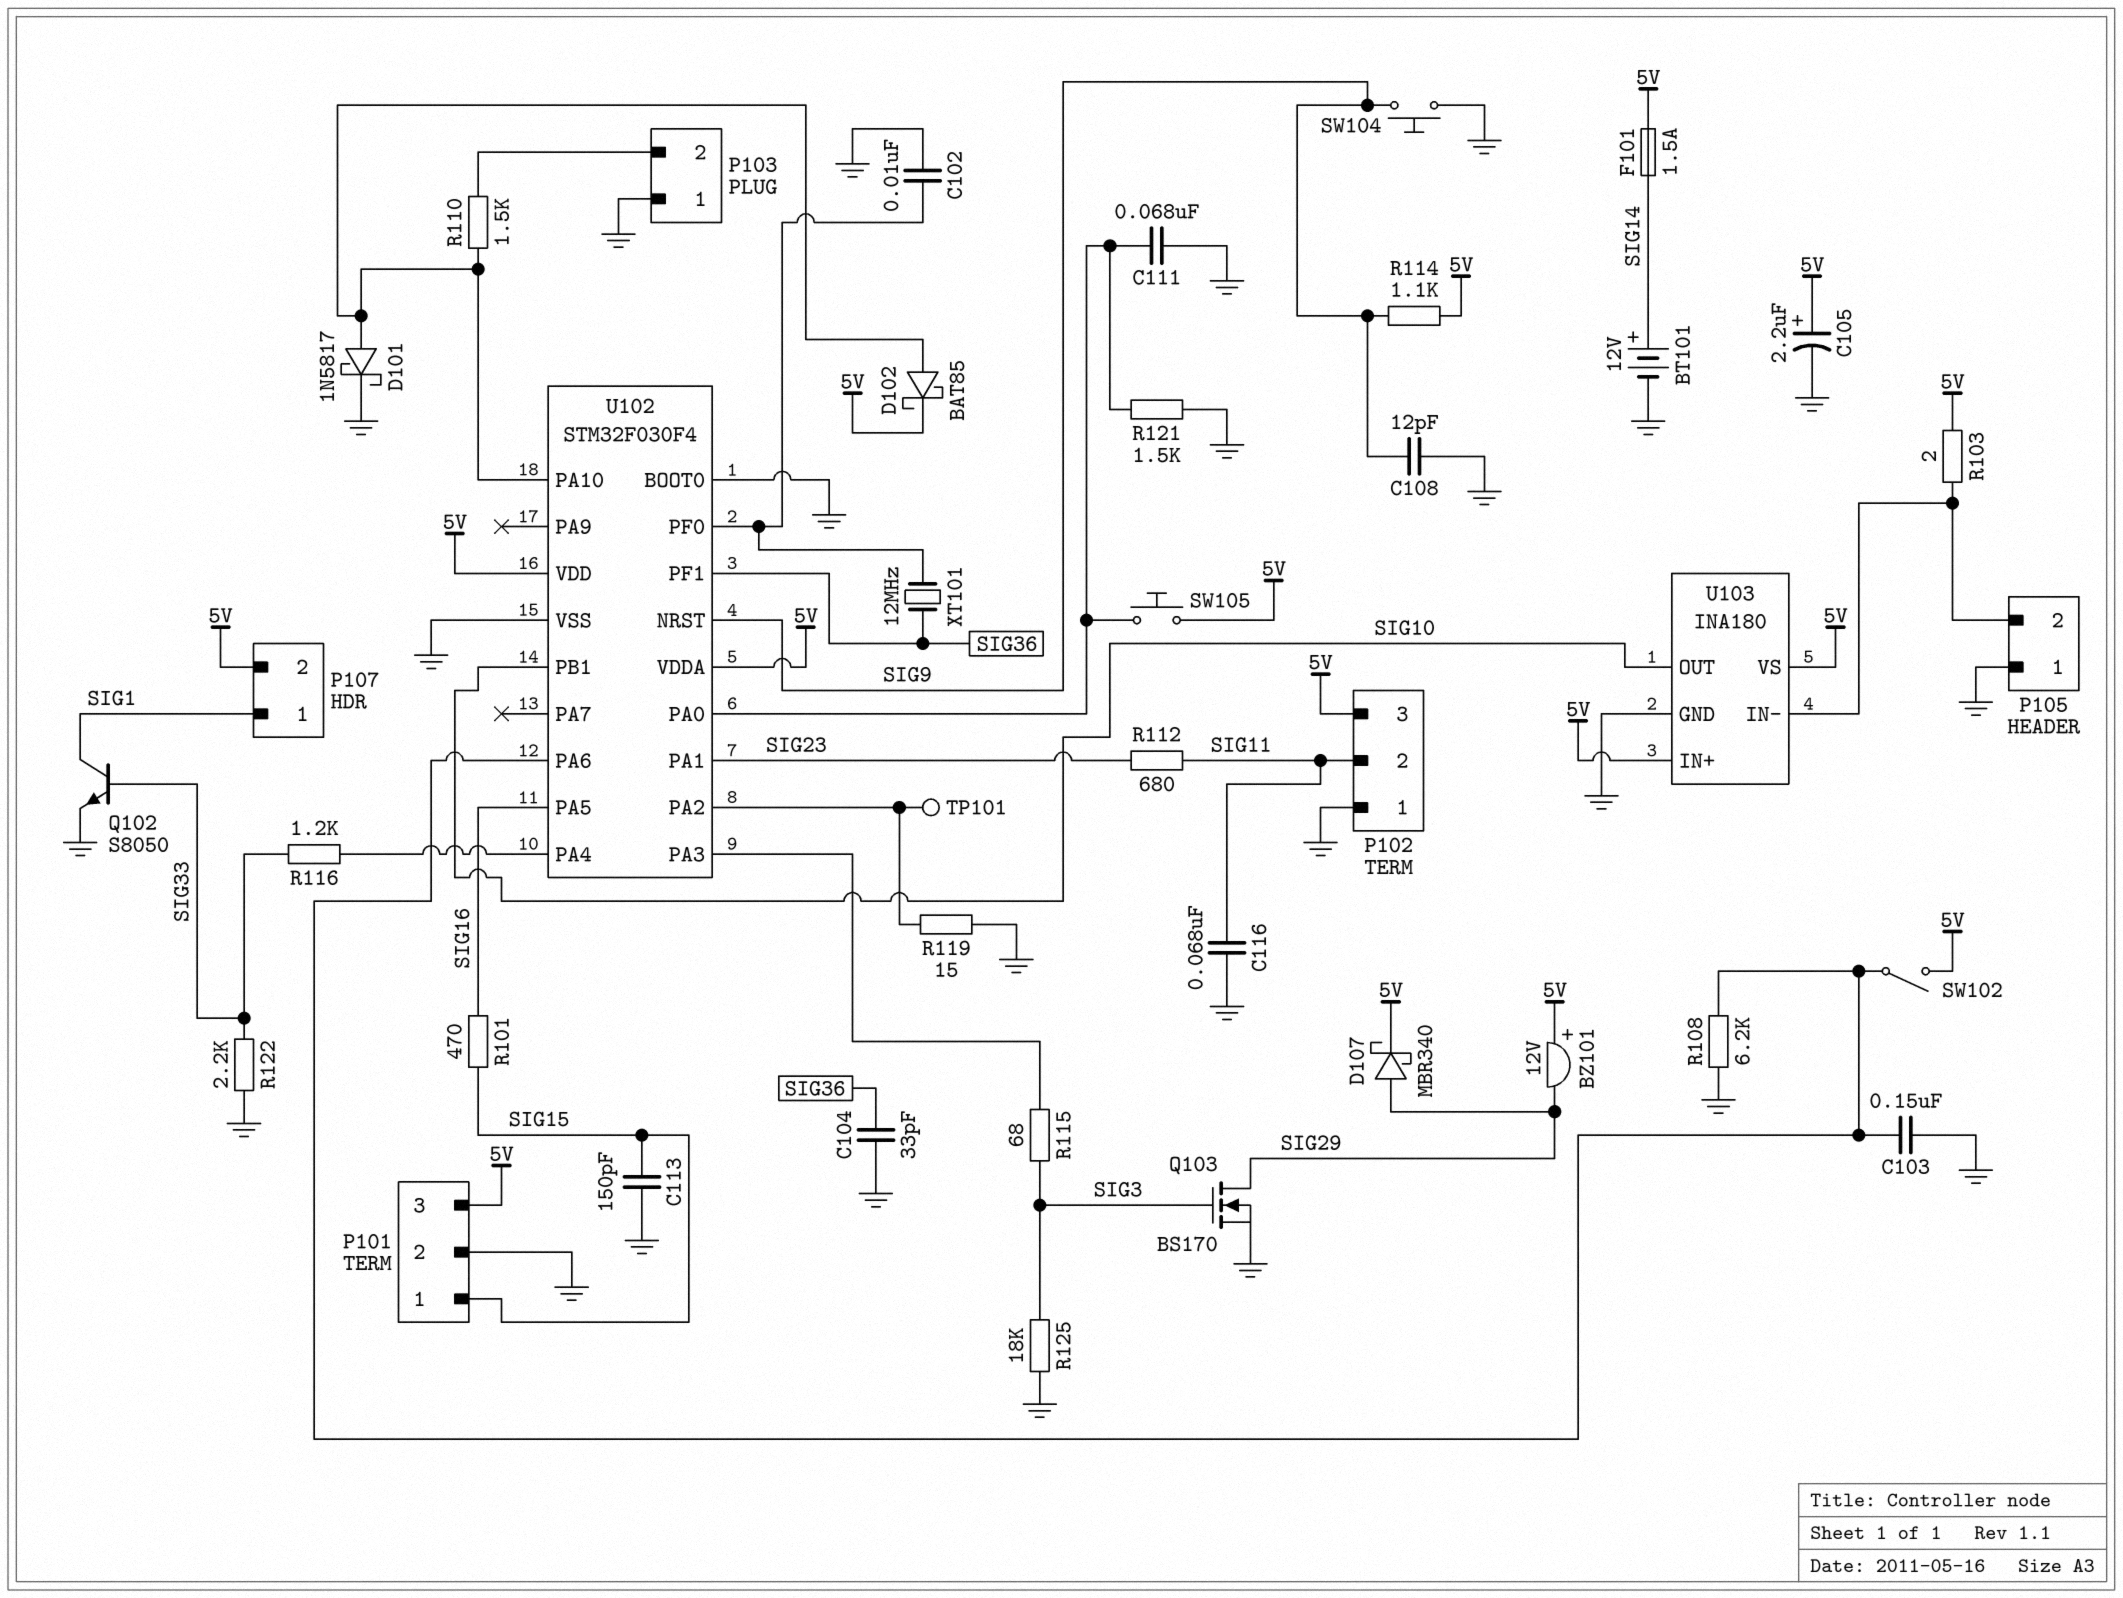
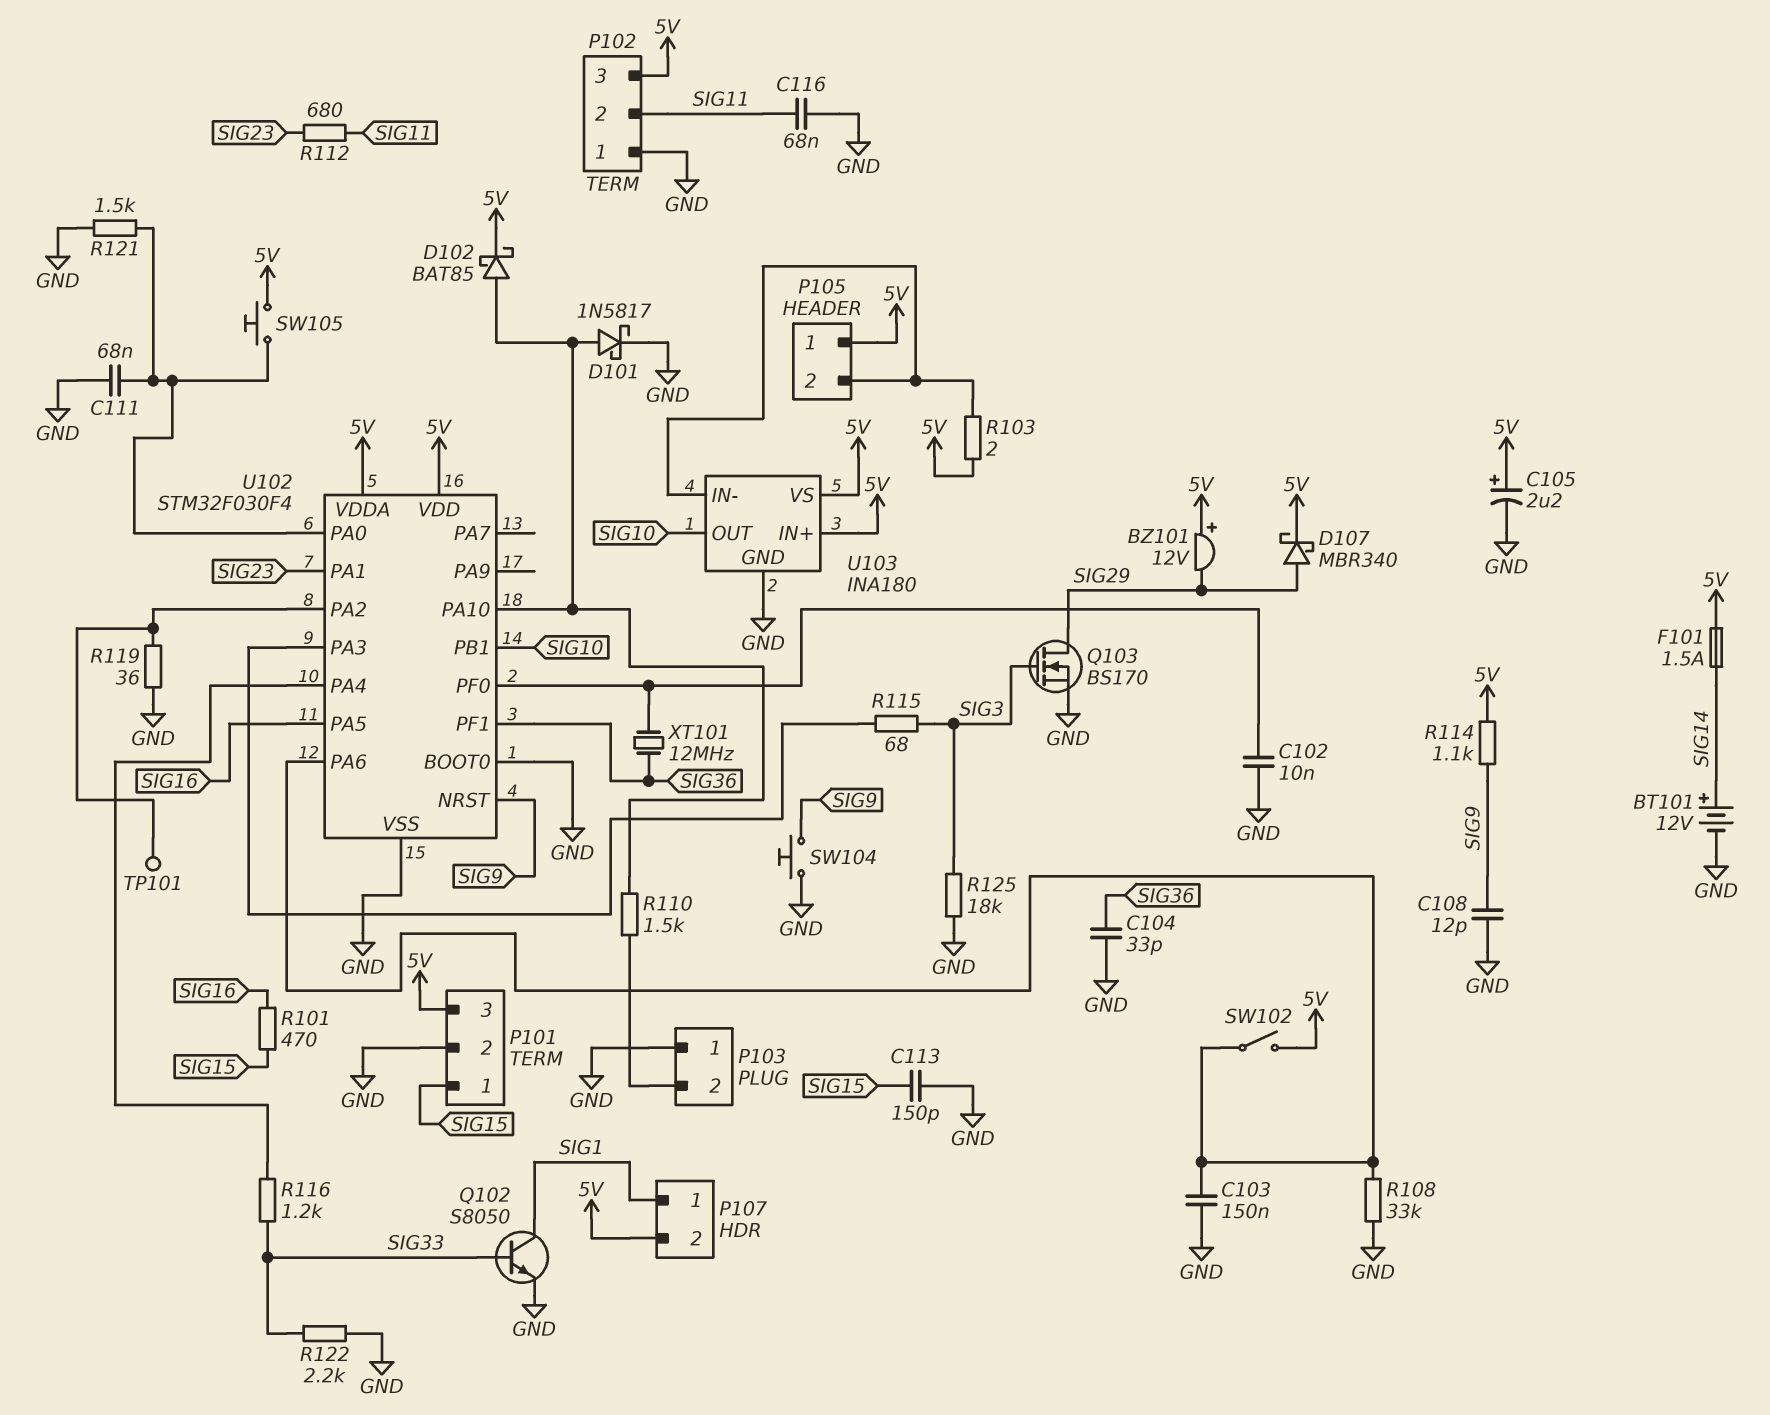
P105 pin 1: GND -> 5V
R108: 6.2k (GND, U102/PA6) -> 33k (GND, U102/PA6)
R119: 15 (GND, U102/PA2) -> 36 (GND, U102/PA2)

